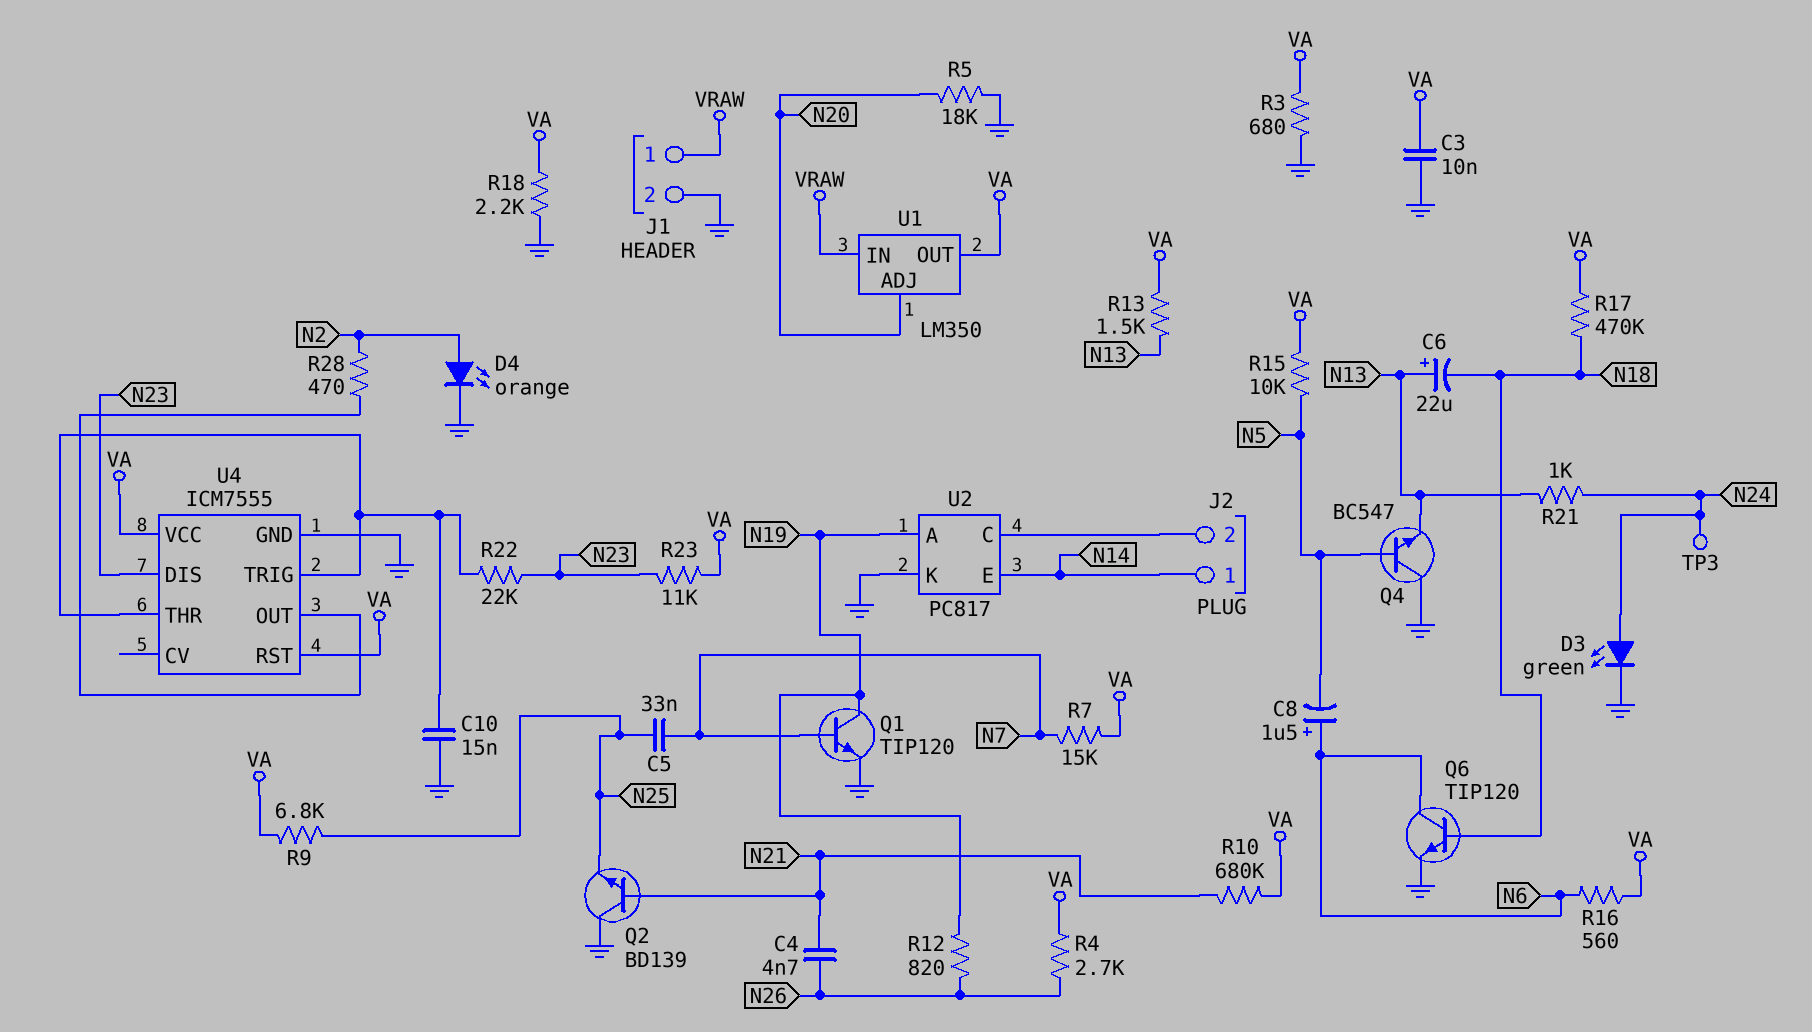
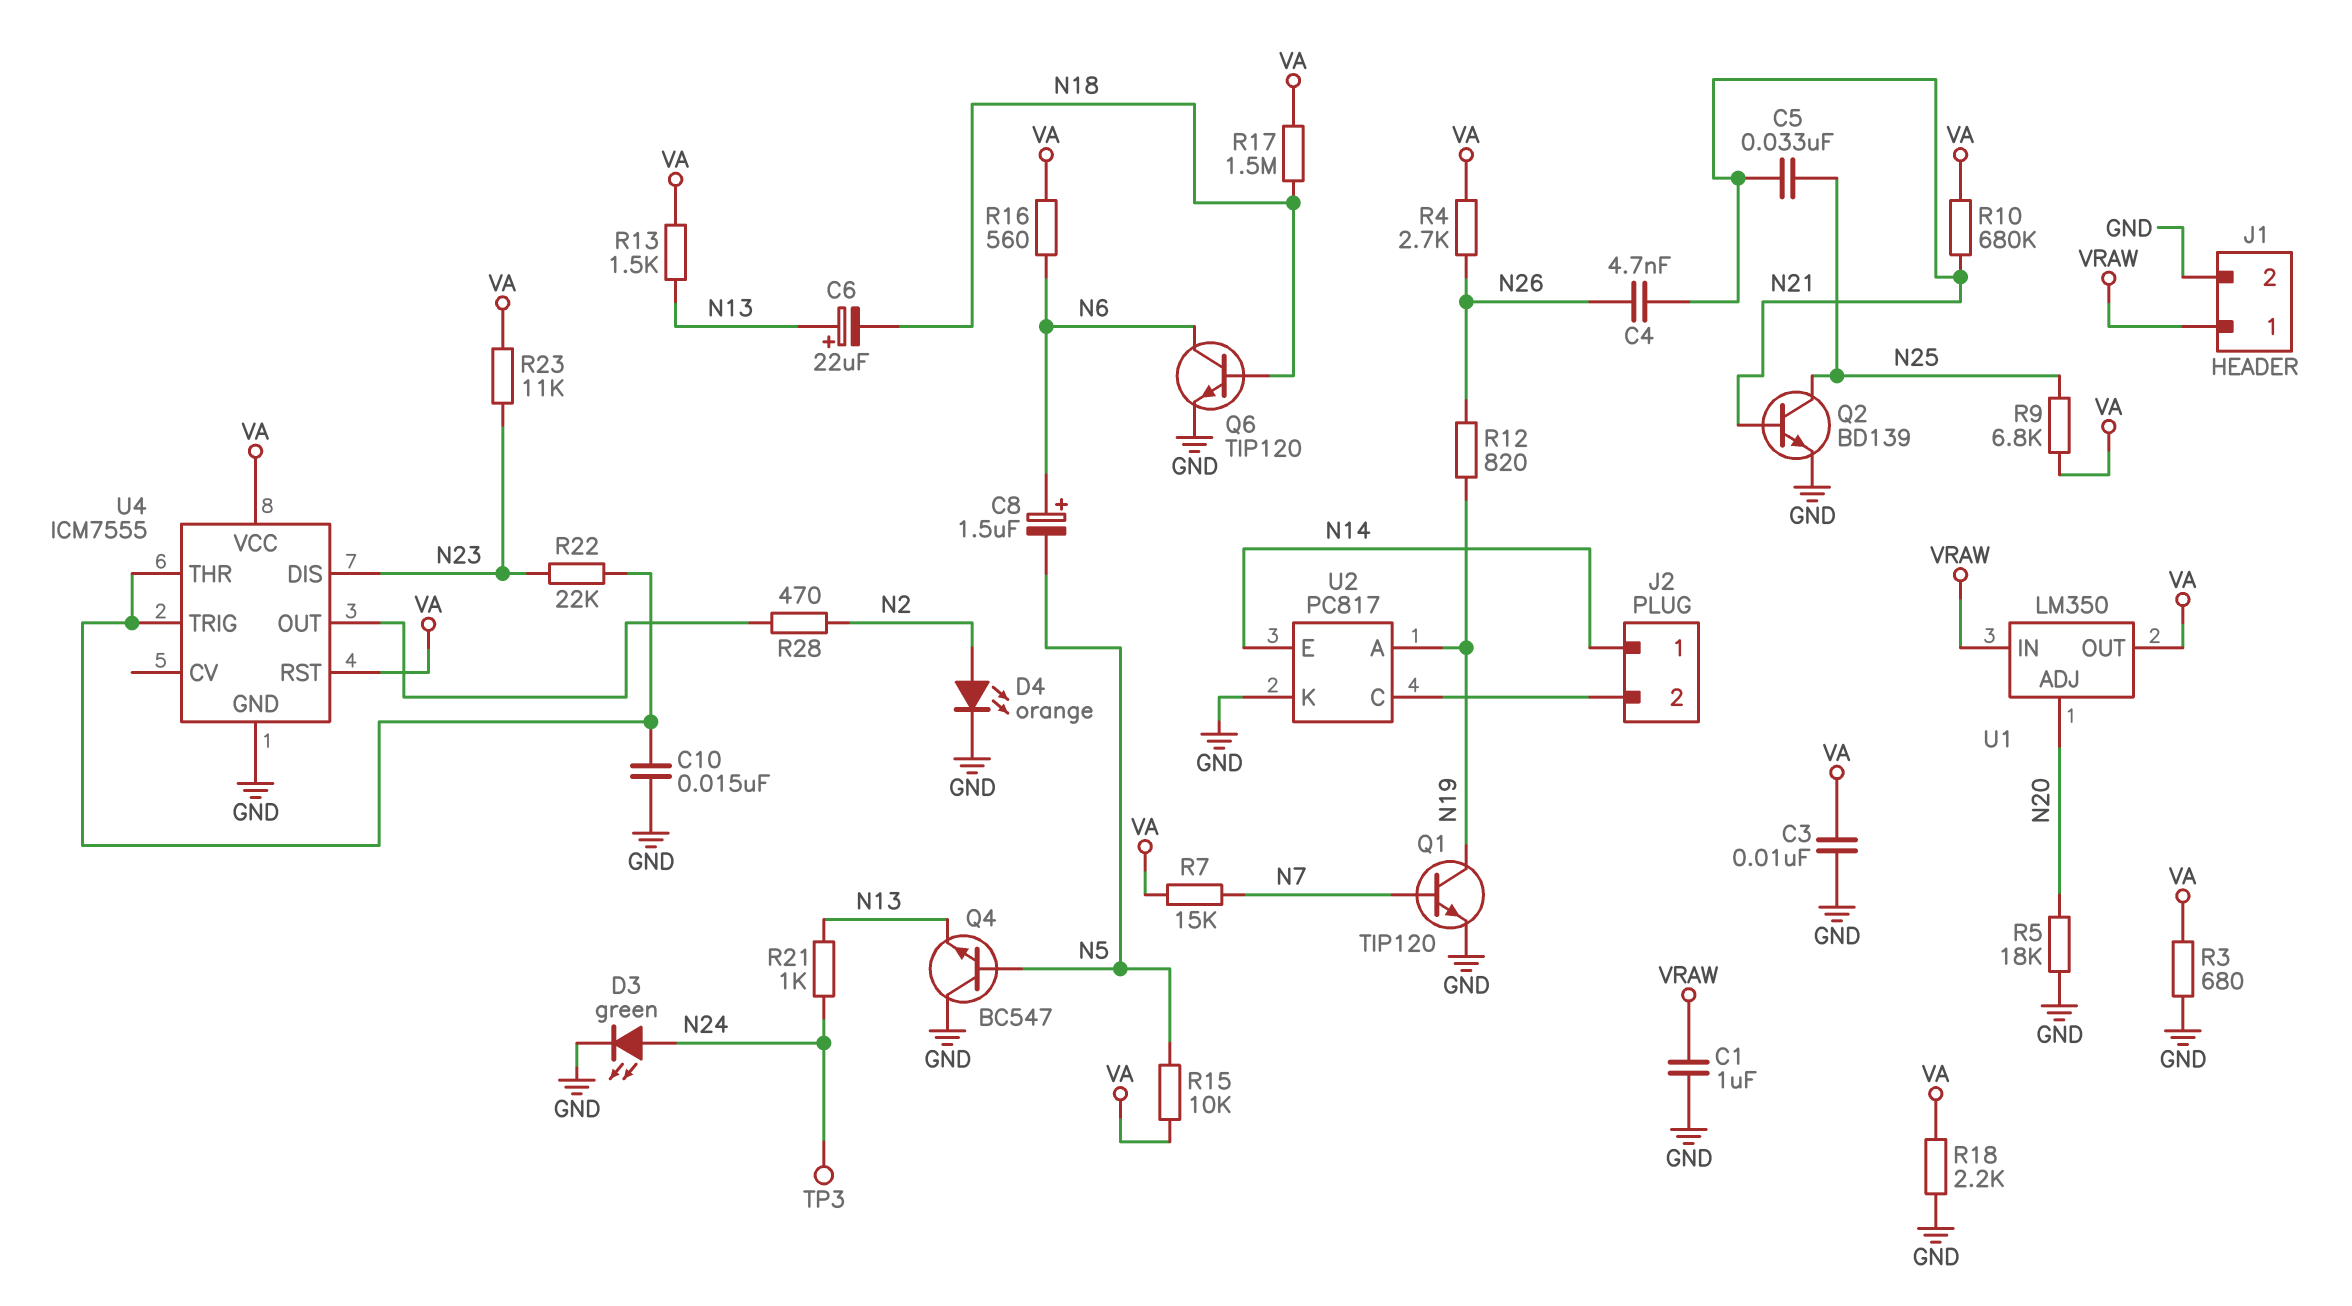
C1: none -> 1uF (GND, VRAW)
C5: 33nF (N7, N25) -> 33nF (N21, N25)
Q2: NPN BD139 (B N21, C GND, E N25) -> NPN BD139 (B N21, C N25, E GND)
R17: 470k (N18, VA) -> 1.5M (N18, VA)

